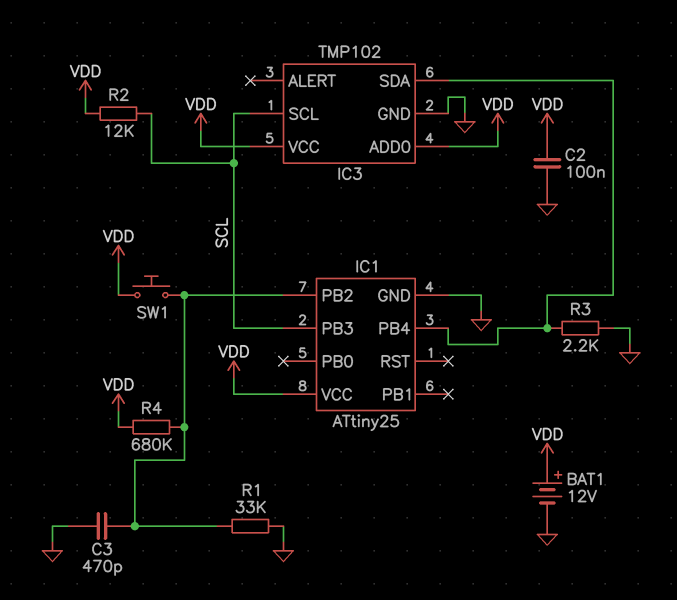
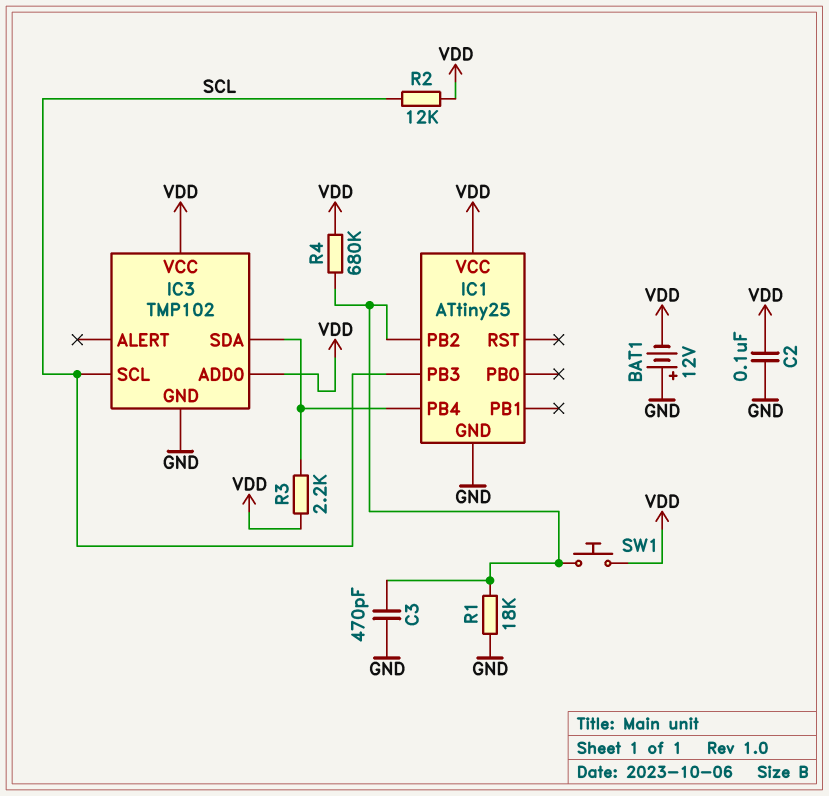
BAT1: 12V (plus VDD, minus GND) -> 12V (plus GND, minus VDD)
R1: 33k (GND, IC1/PB2) -> 18k (GND, IC1/PB2)
R3: 2.2k (GND, IC1/PB4) -> 2.2k (IC1/PB4, VDD)

